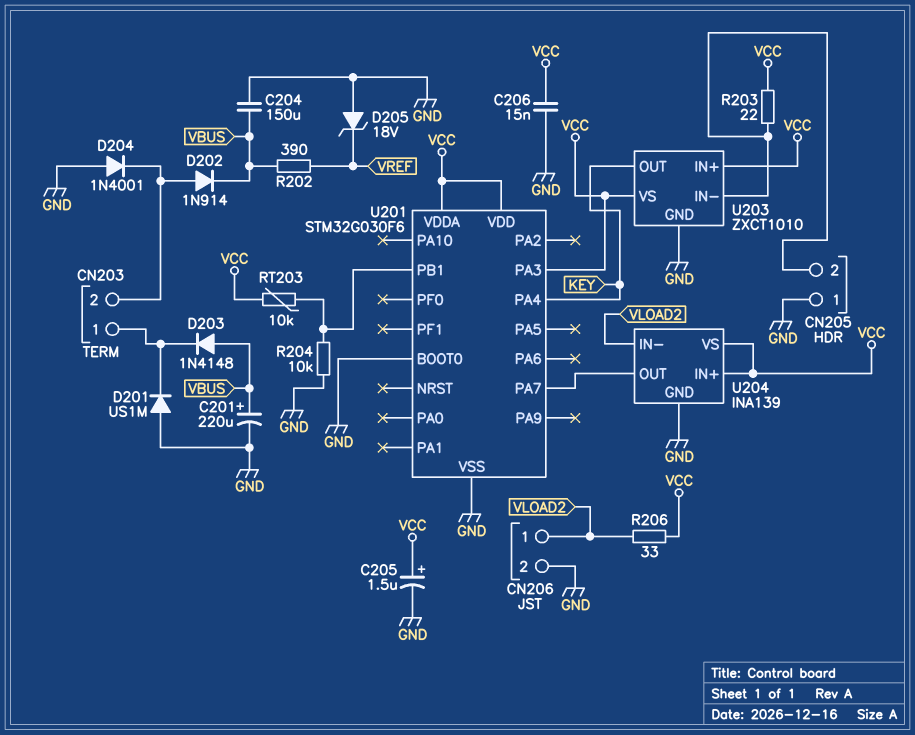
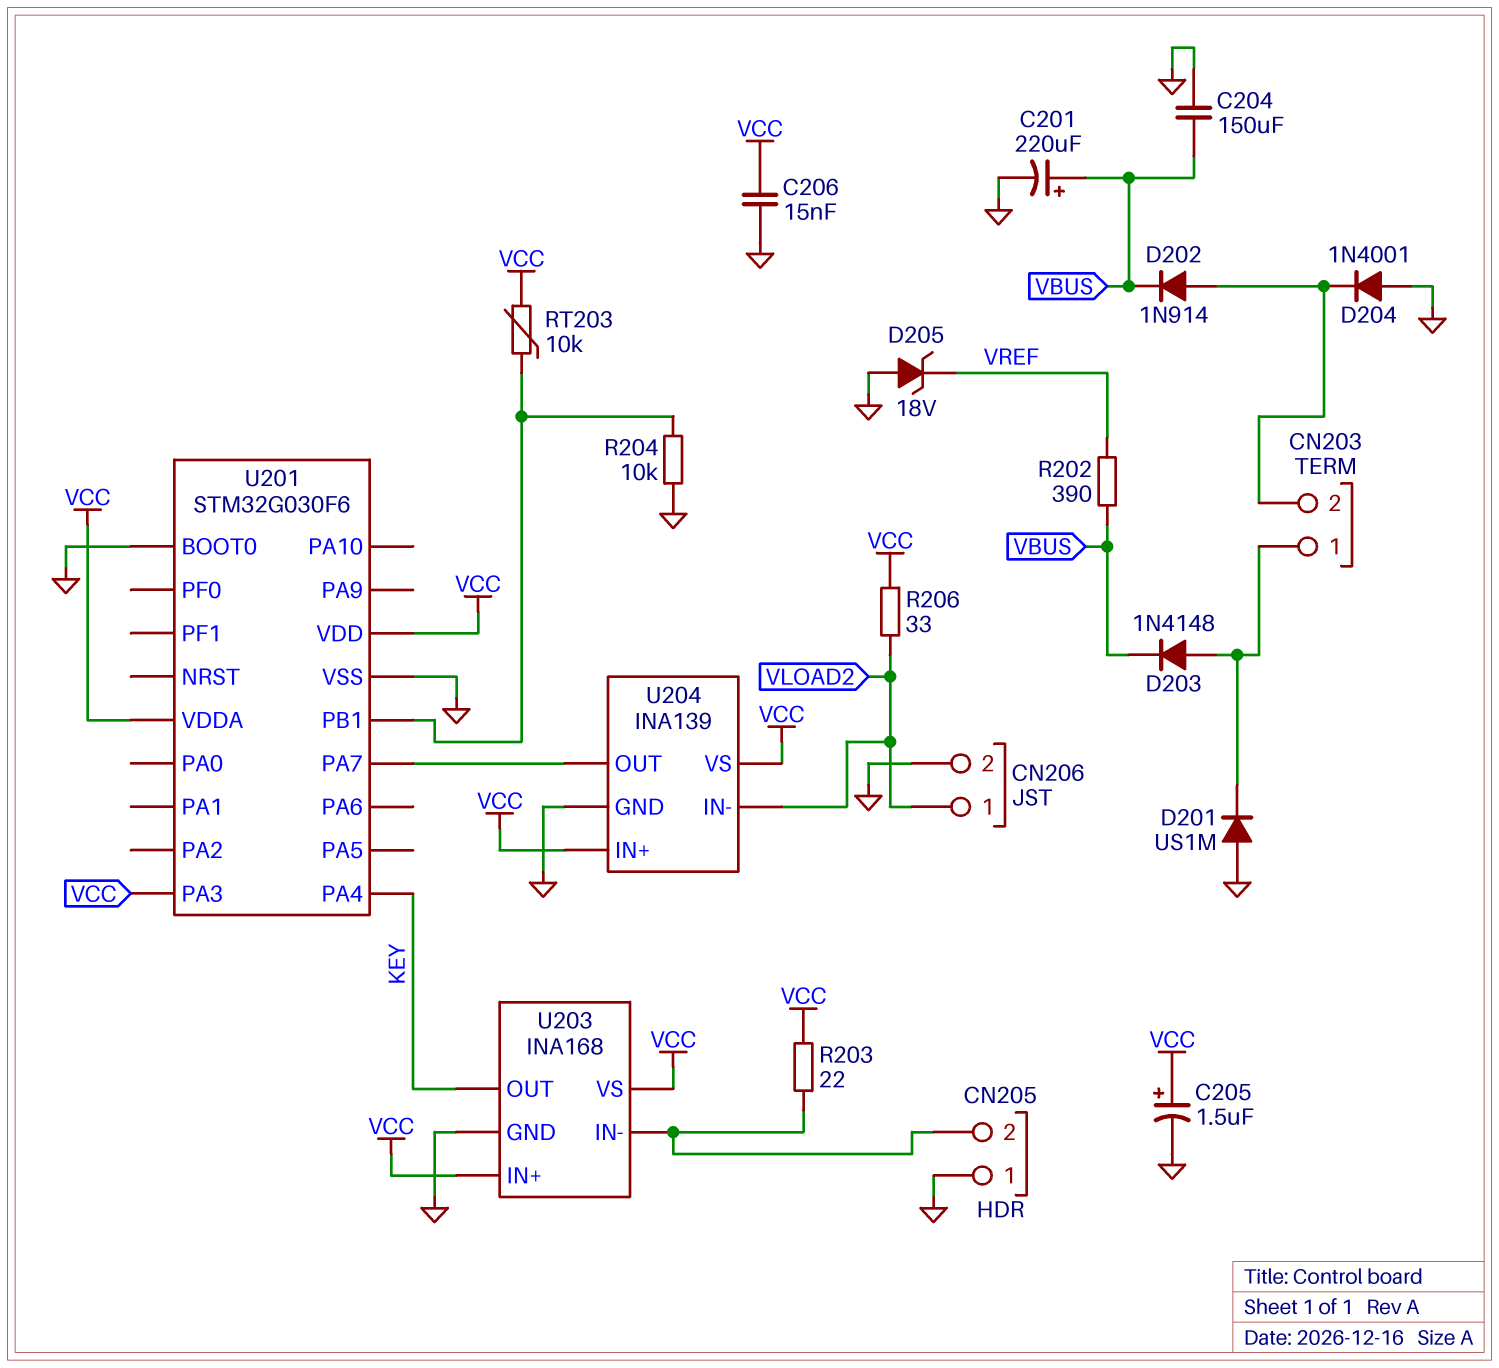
D203: diode 1N4148 (A VBUS, K CN203/1) -> diode 1N4148 (A CN203/1, K VBUS)
U203: ZXCT1010 -> INA168

